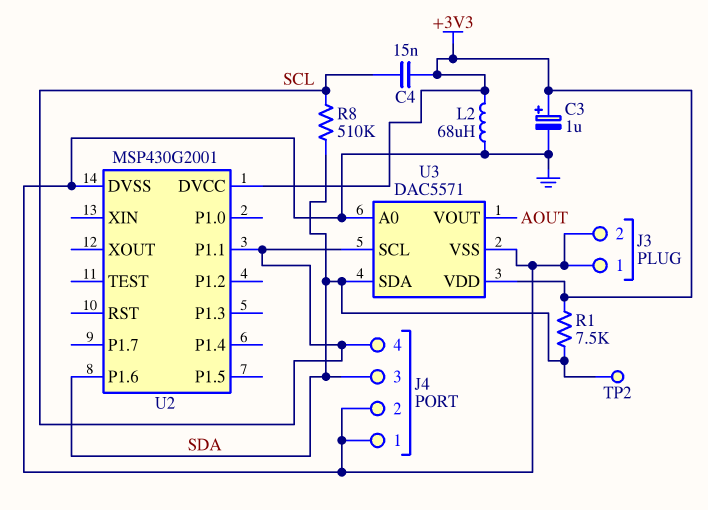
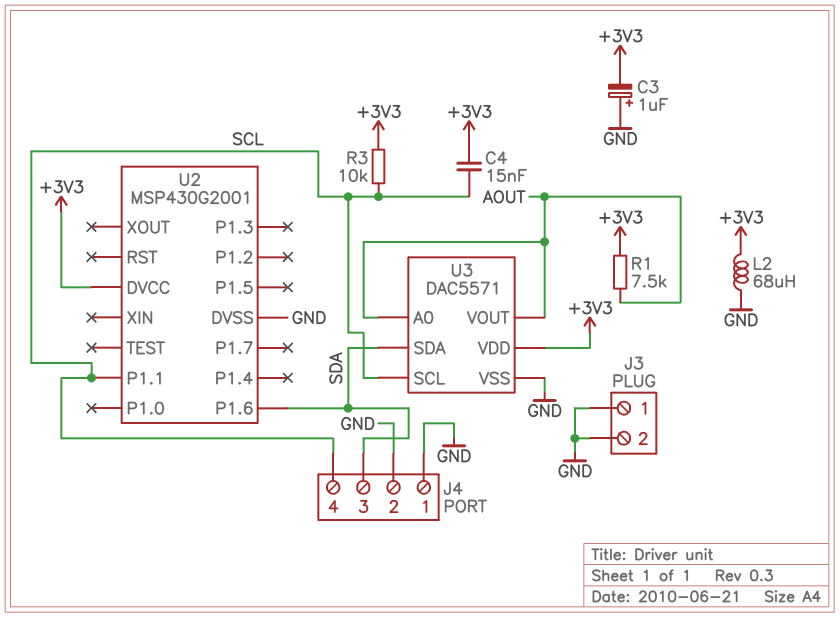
C3: 1uF (plus +3V3, minus GND) -> 1uF (plus GND, minus +3V3)
R1: 7.5k (+3V3, SDA) -> 7.5k (+3V3, AOUT)
R3: none -> 10k (+3V3, SCL)
R8: 510k (SCL, SDA) -> none
TP2: test point (SDA) -> none
U3 pin A0: GND -> AOUT

